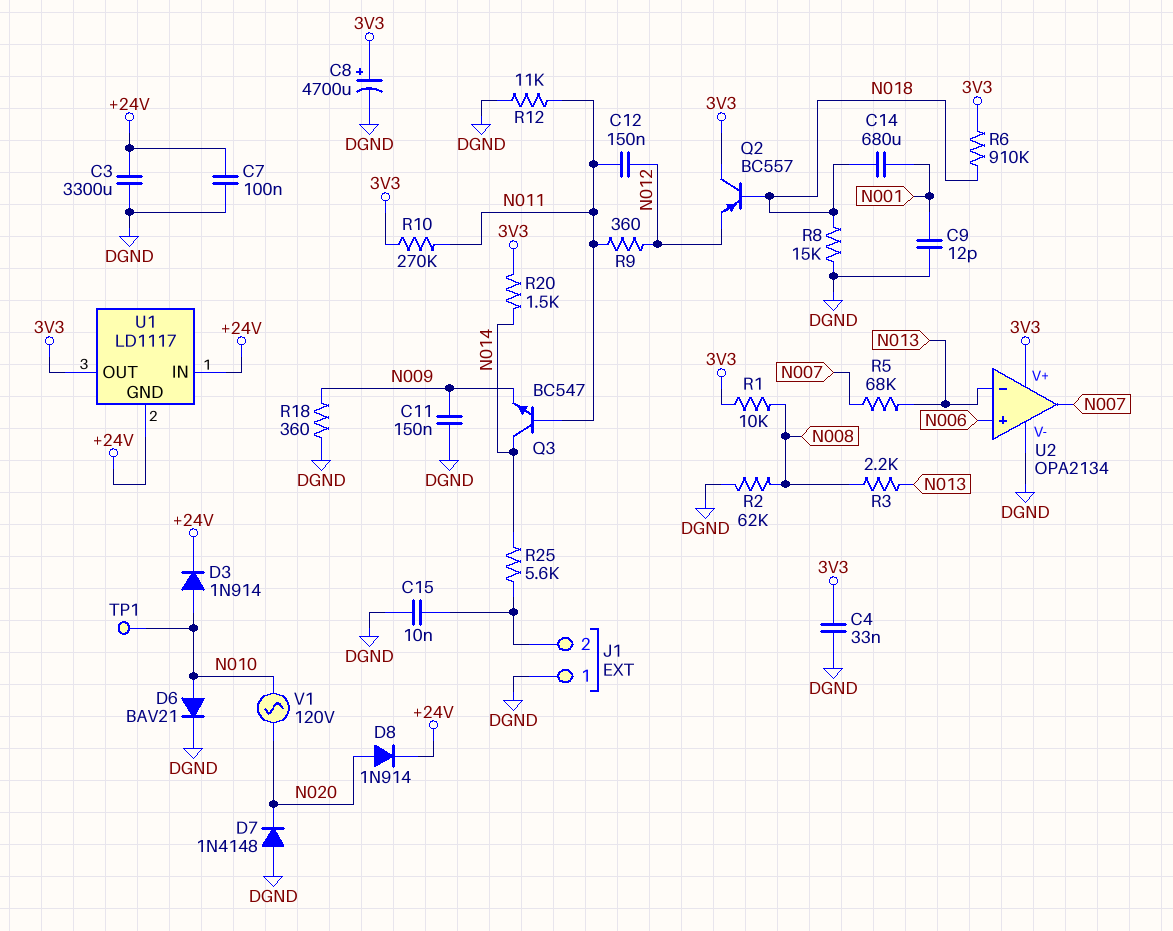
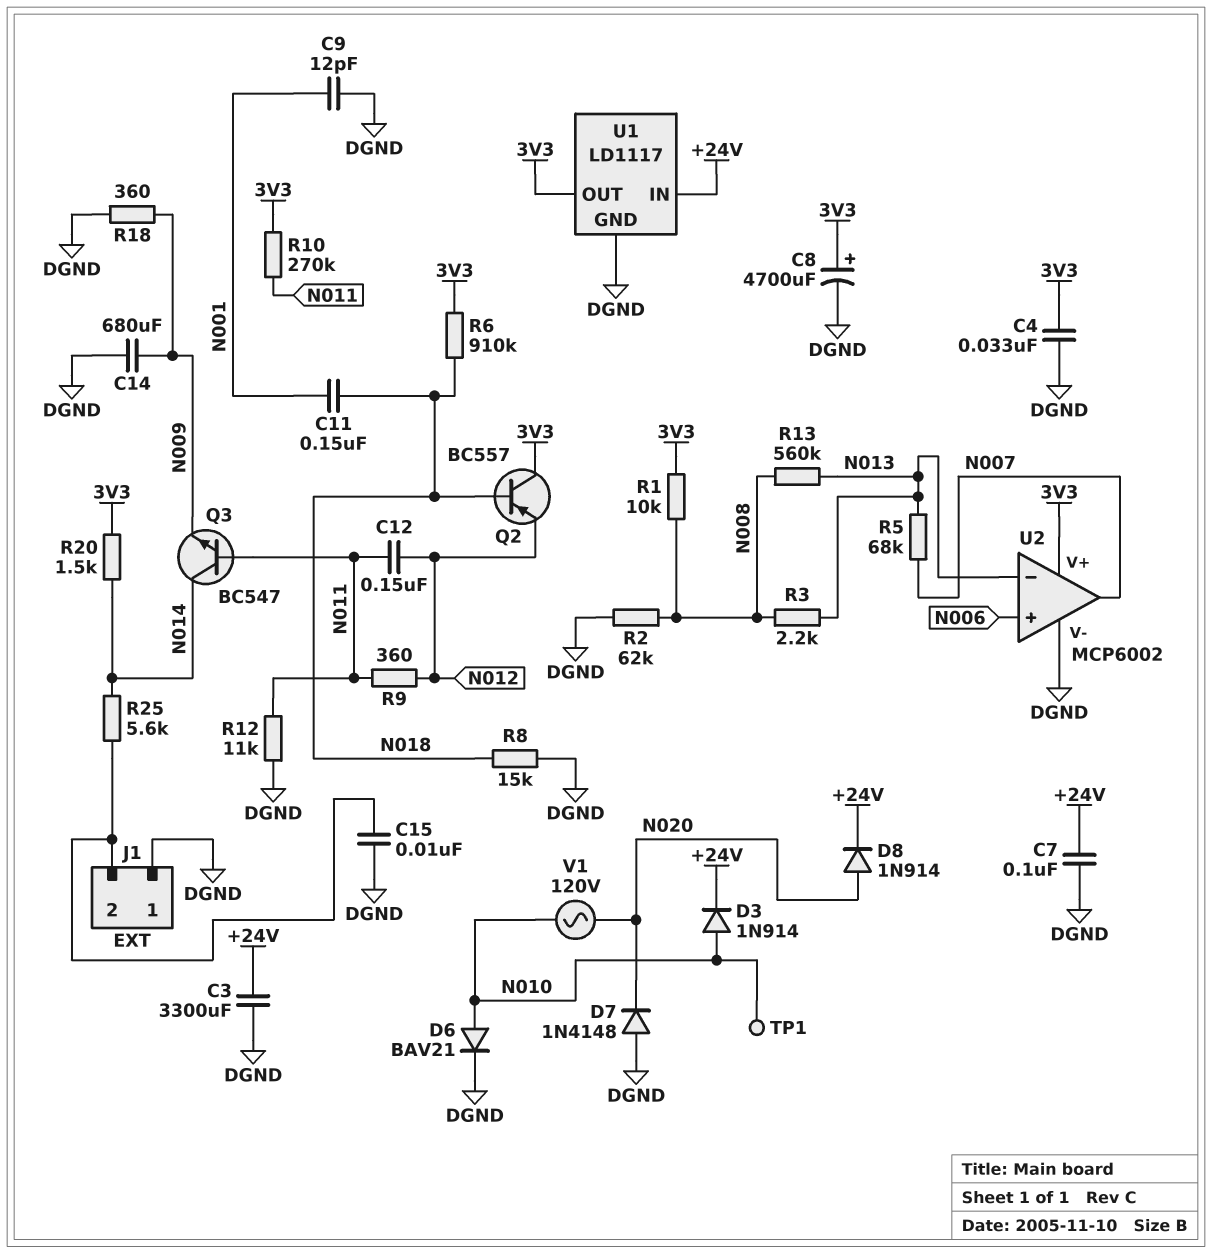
C11: 150nF (DGND, N009) -> 150nF (N001, N018)
C14: 680uF (N001, N018) -> 680uF (DGND, N009)
R13: none -> 560k (N008, N013)
U1 pin GND: +24V -> DGND
U2: OPA2134 -> MCP6002

